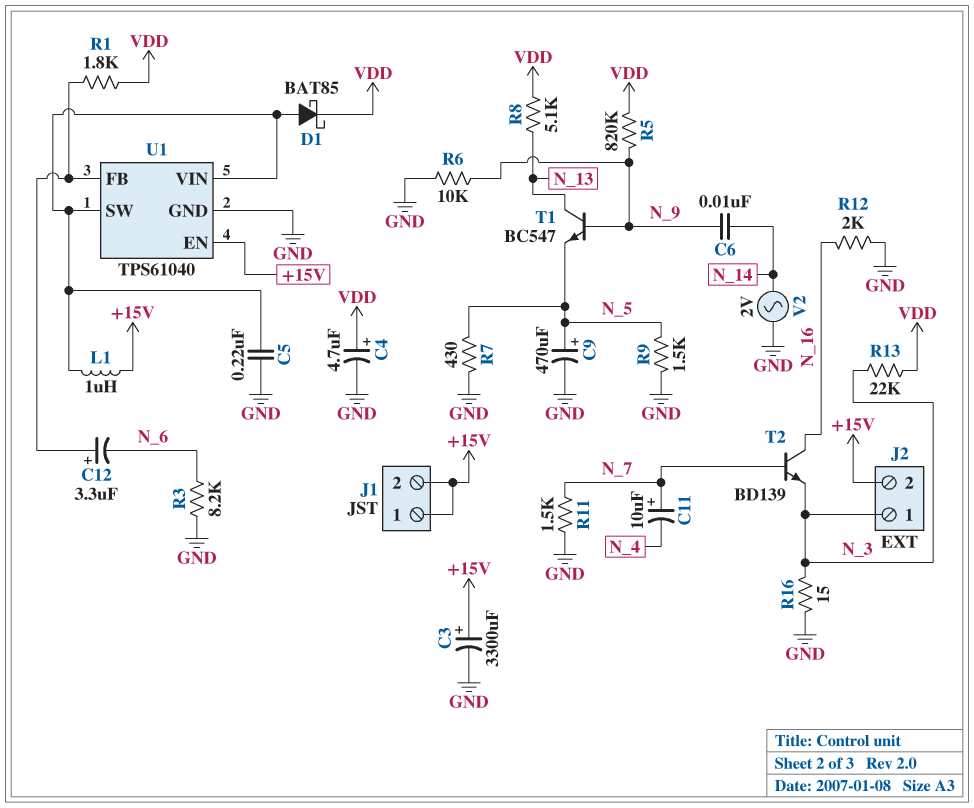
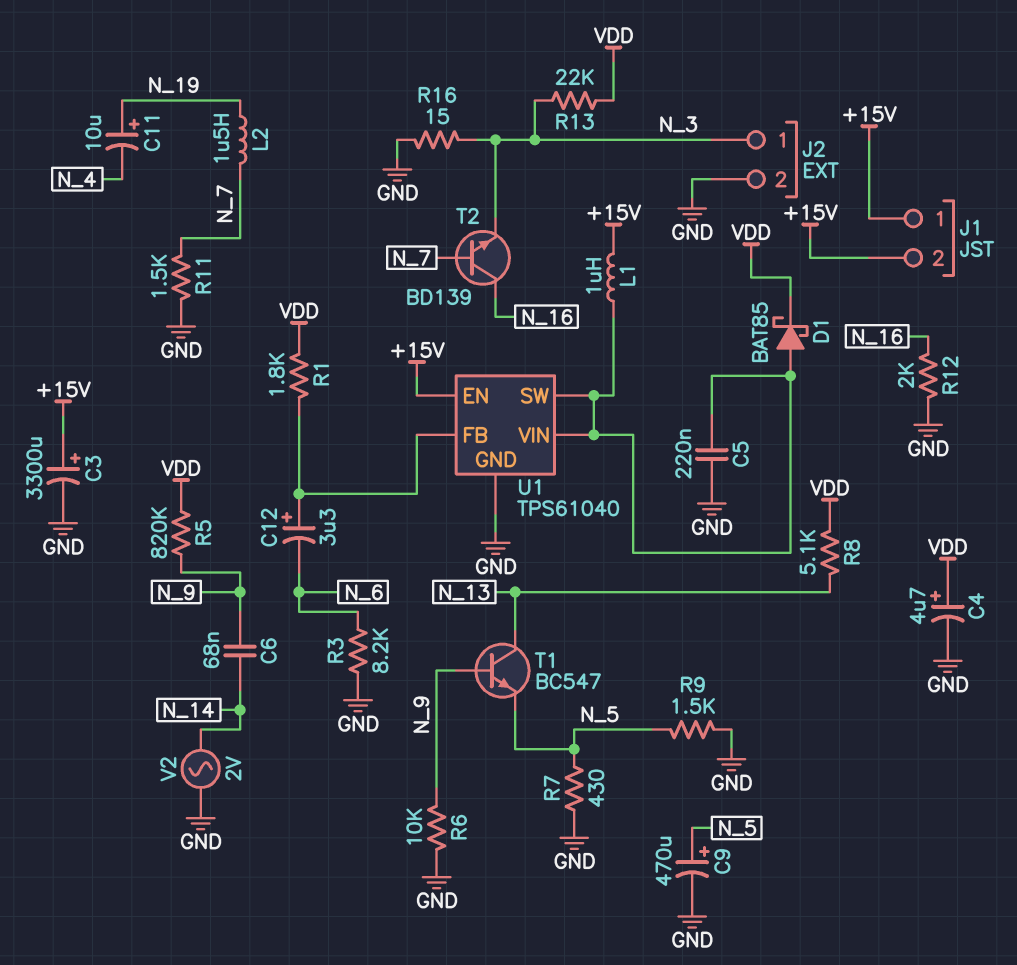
C6: 10nF (N_9, N_14) -> 68nF (N_9, N_14)
C11: 10uF (plus N_7, minus N_4) -> 10uF (plus N_19, minus N_4)
J2 pin 2: +15V -> GND
L2: none -> 1.5uH (N_7, N_19)

